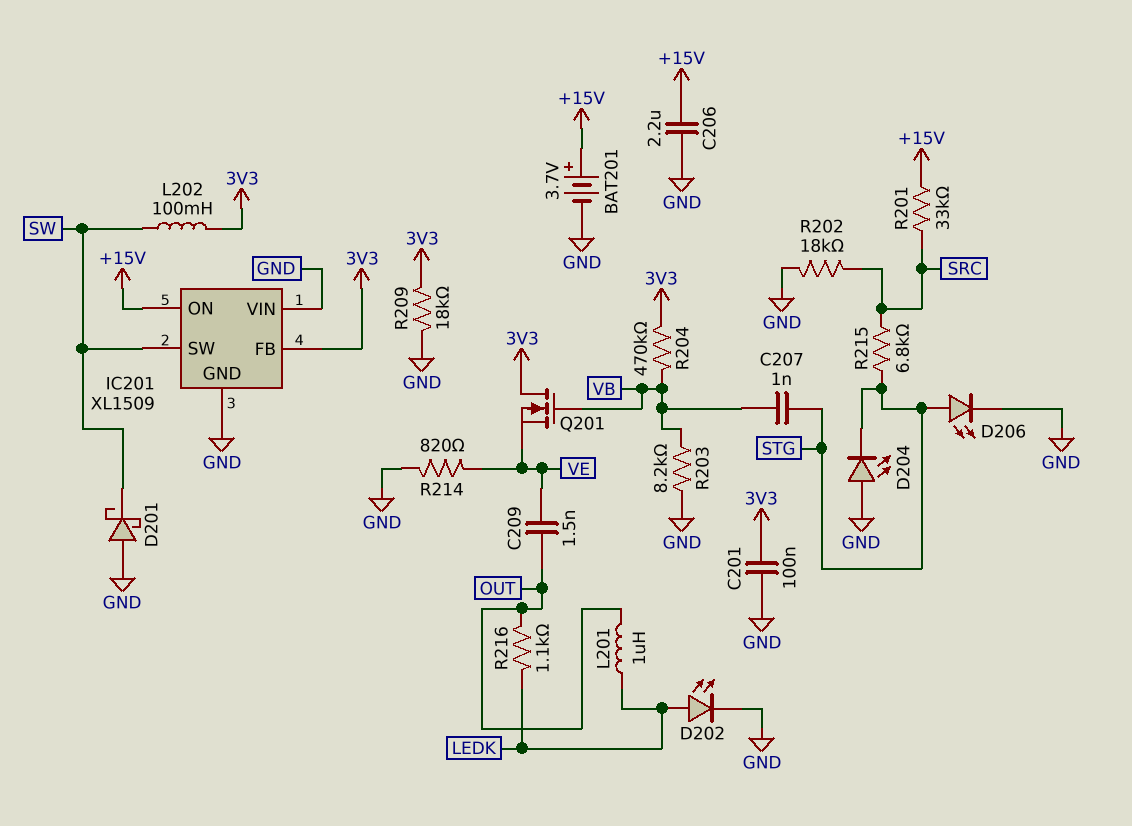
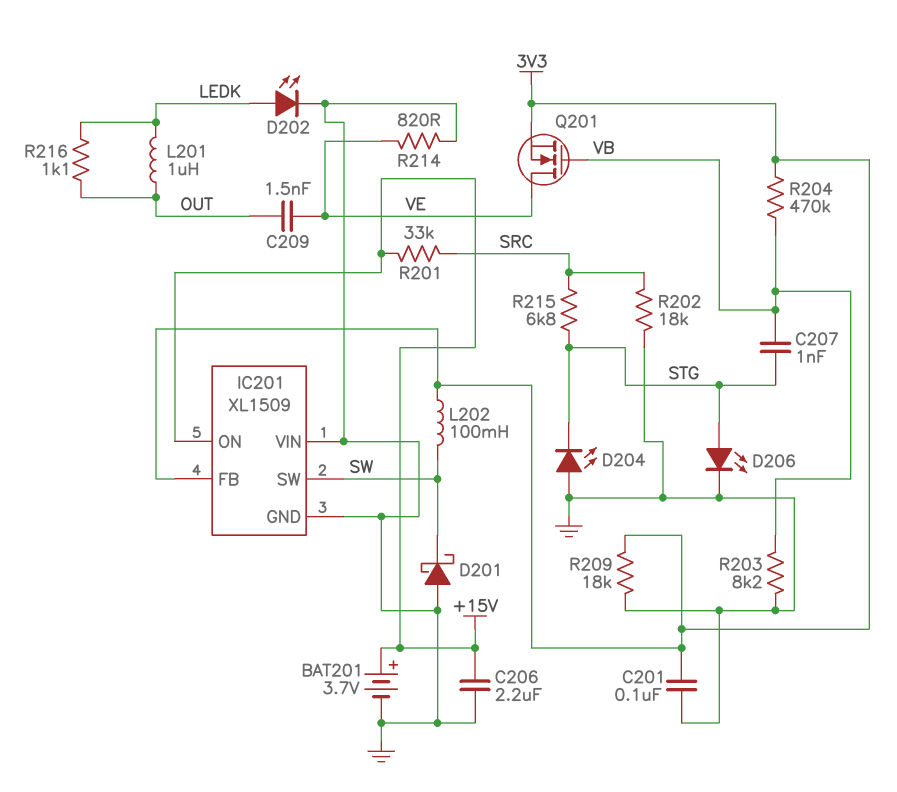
Q201: NMOS (G VB, D 3V3, S VE) -> NMOS (G VB, D VE, S 3V3)

